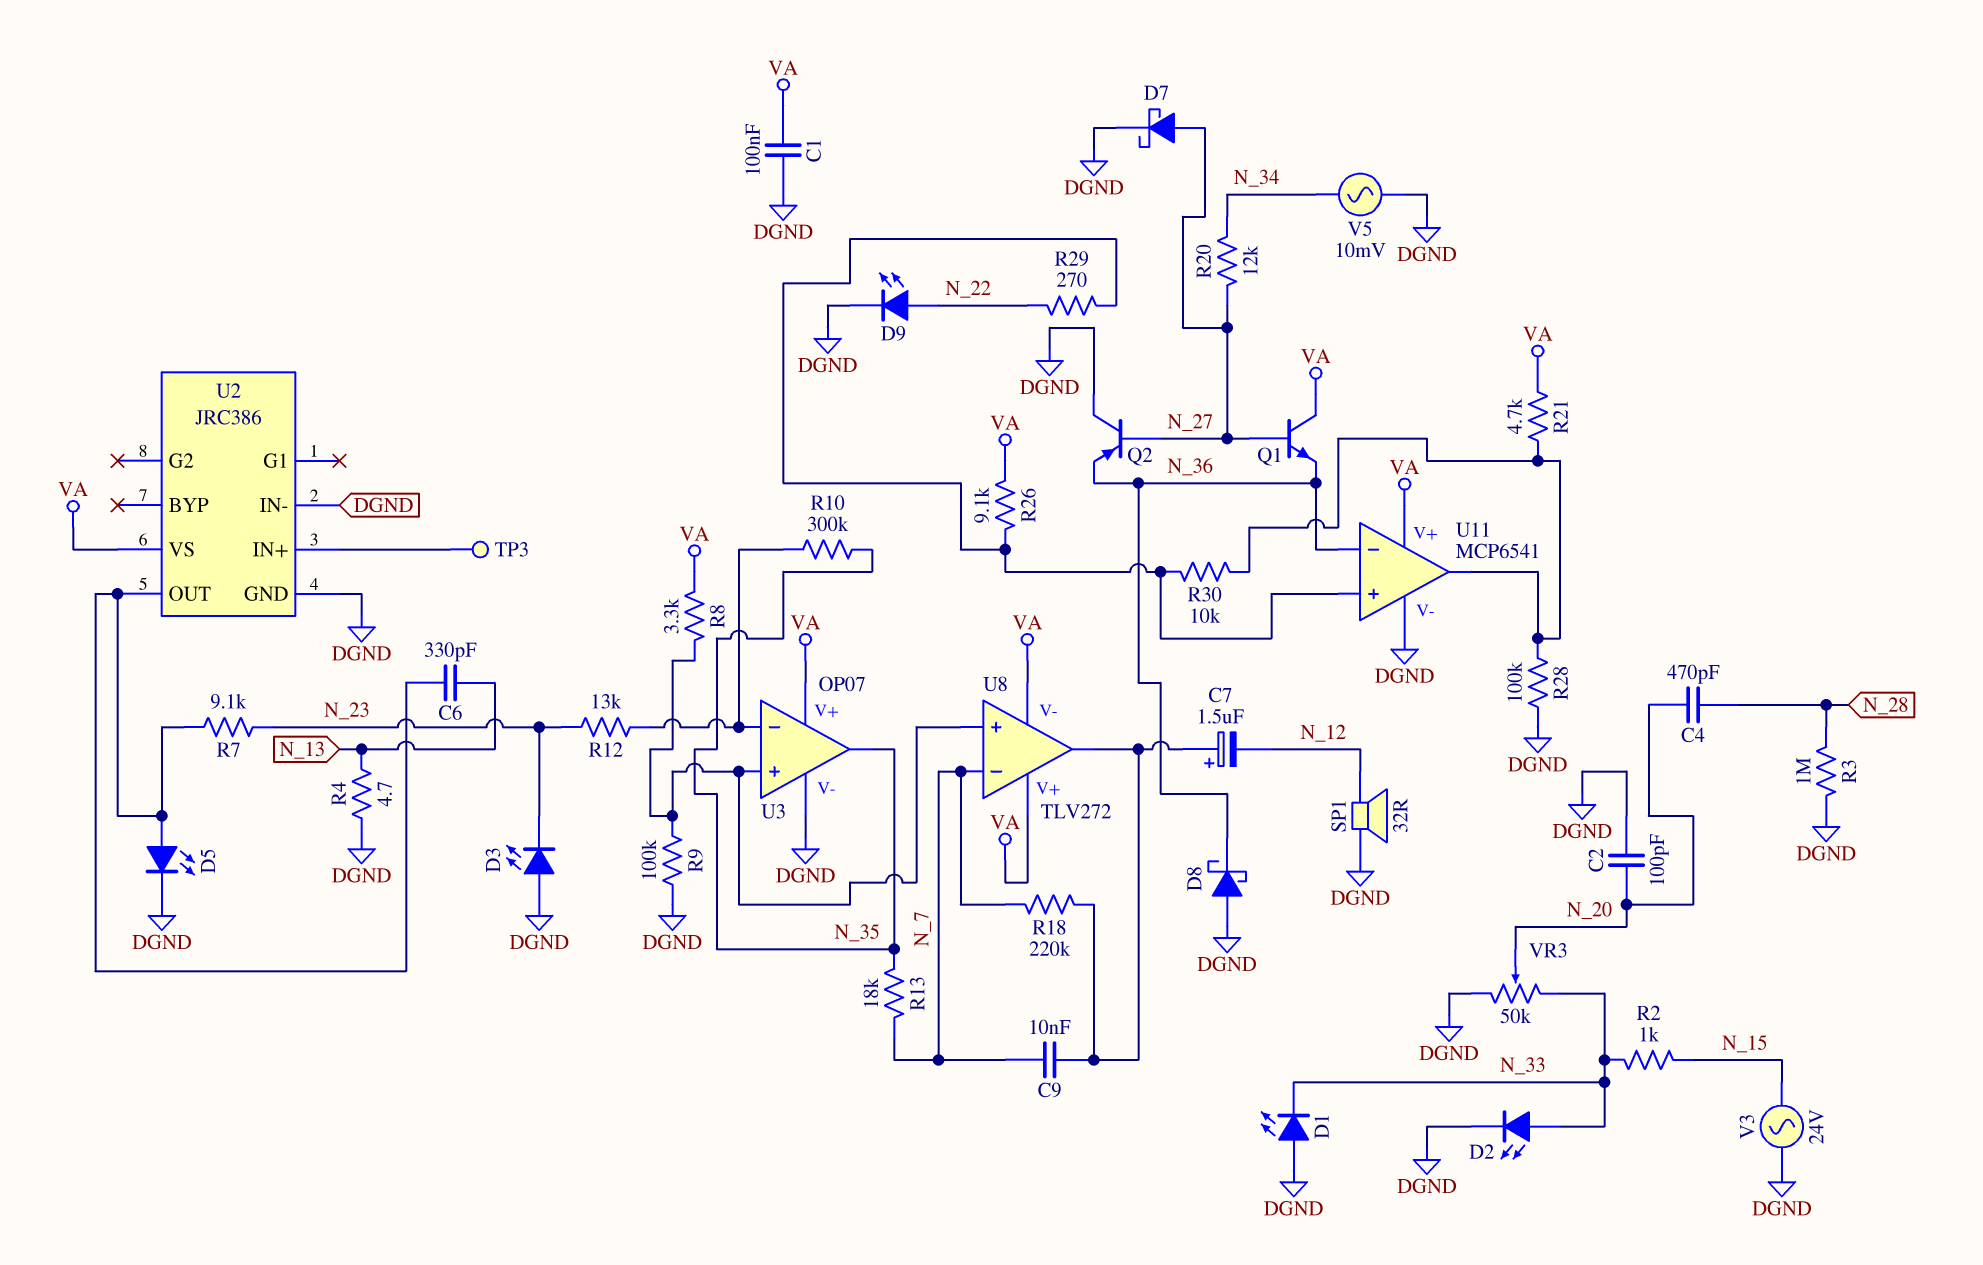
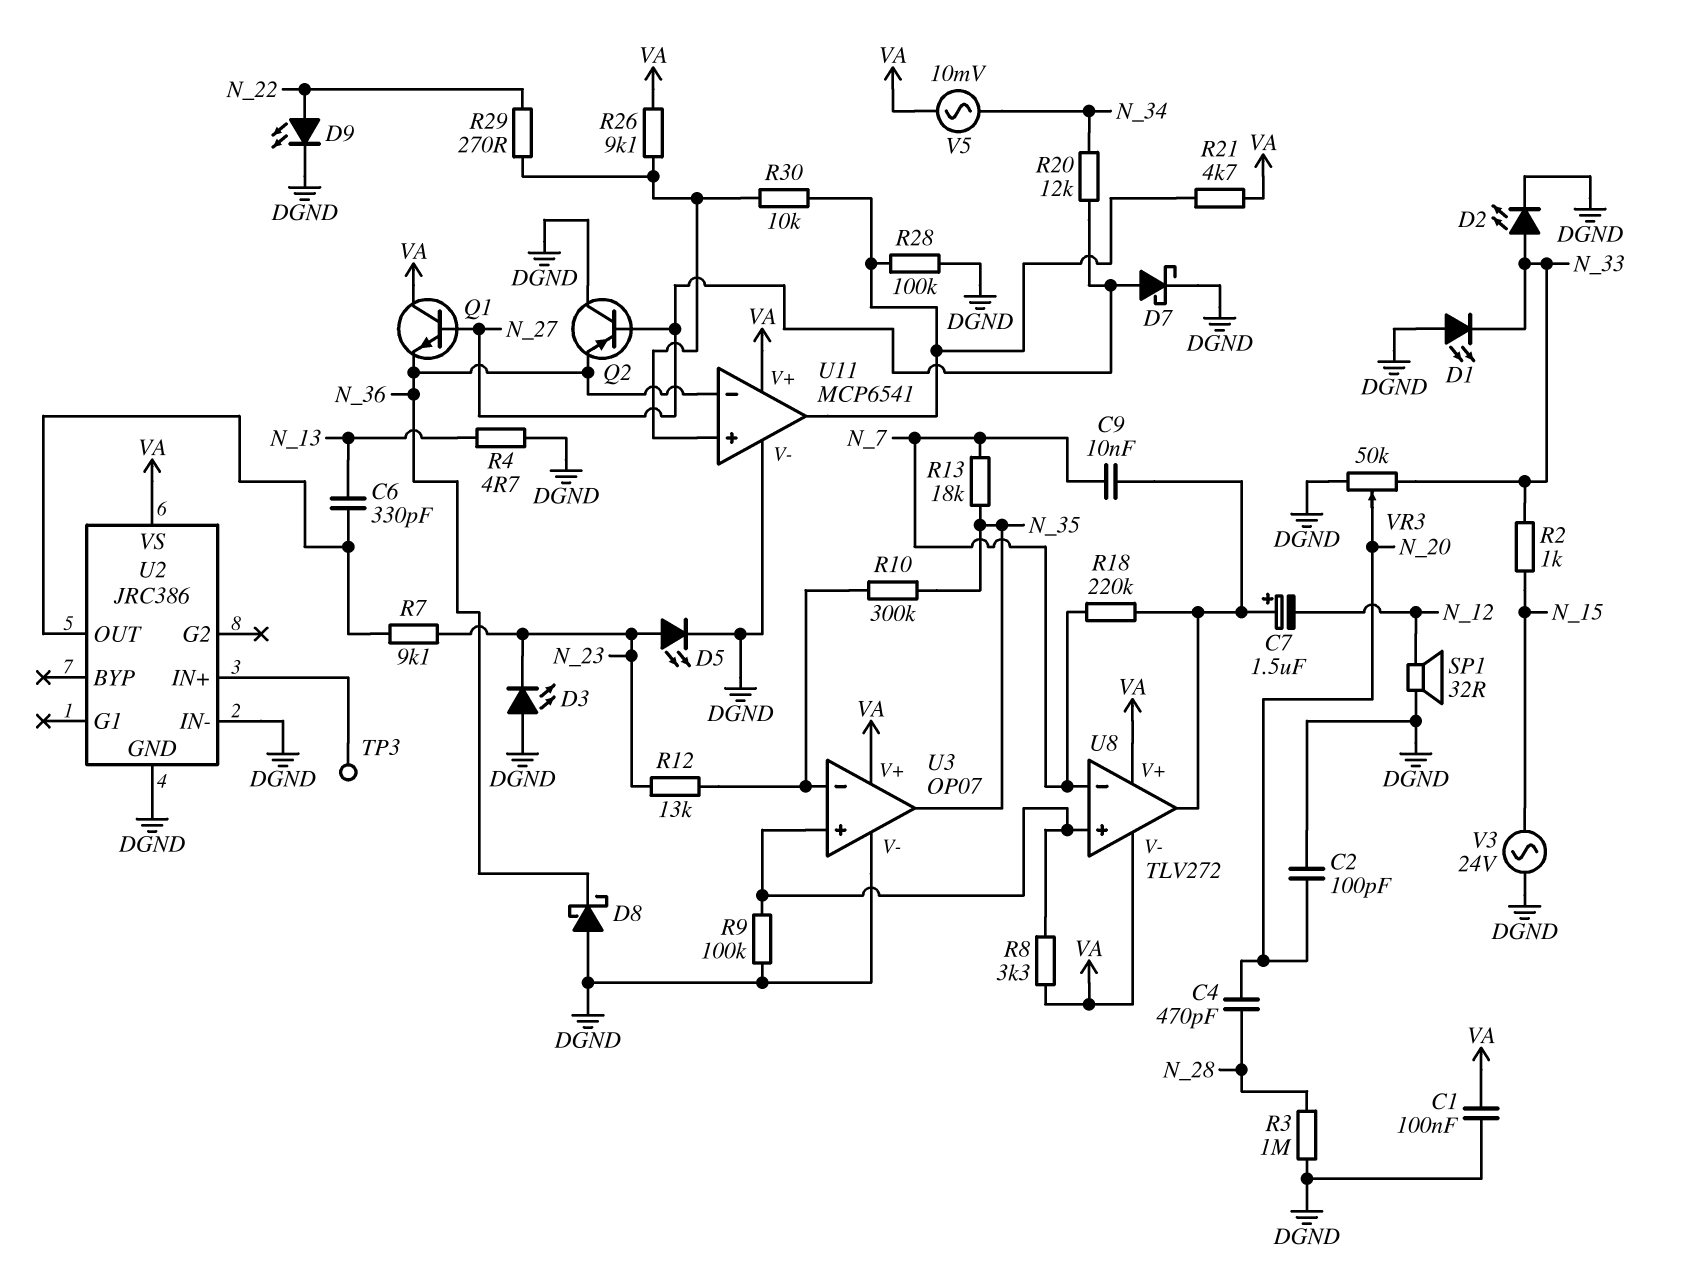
D5: LED (A U2/OUT, K DGND) -> LED (A N_23, K DGND)
V5: AC 10mV (DGND, N_34) -> AC 10mV (N_34, VA)

